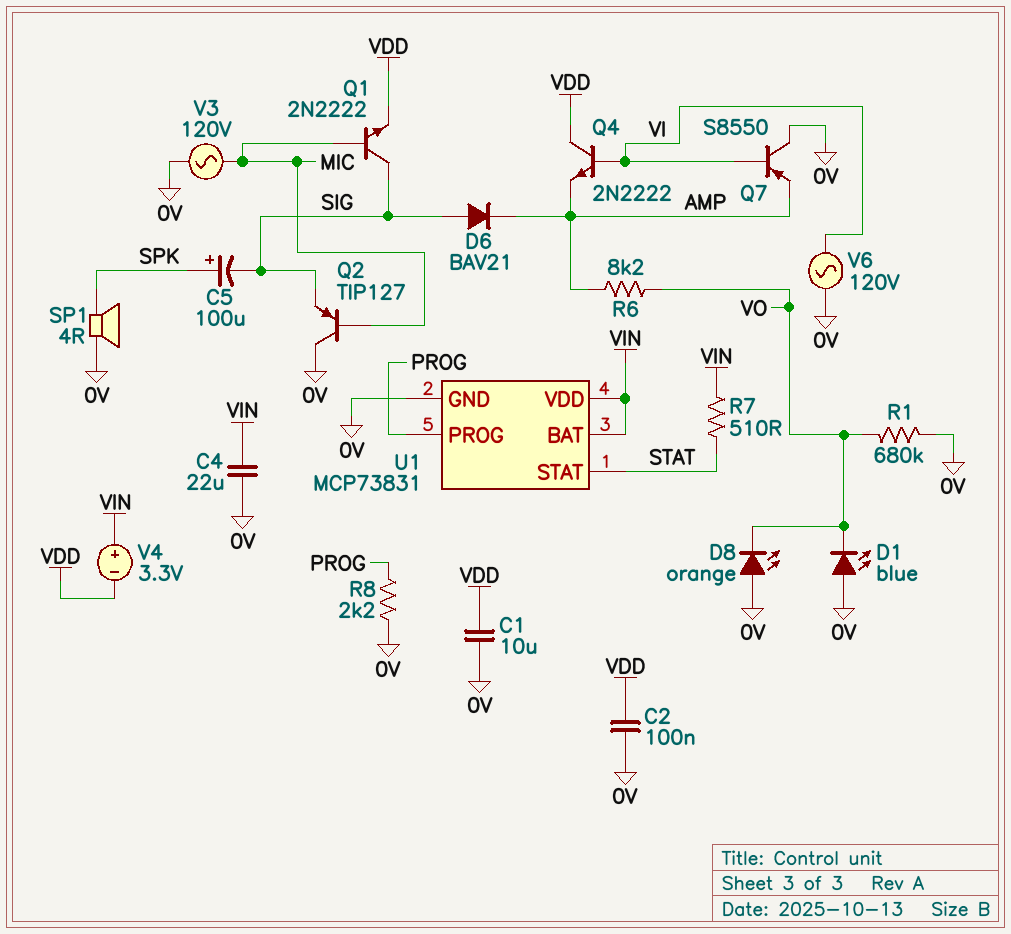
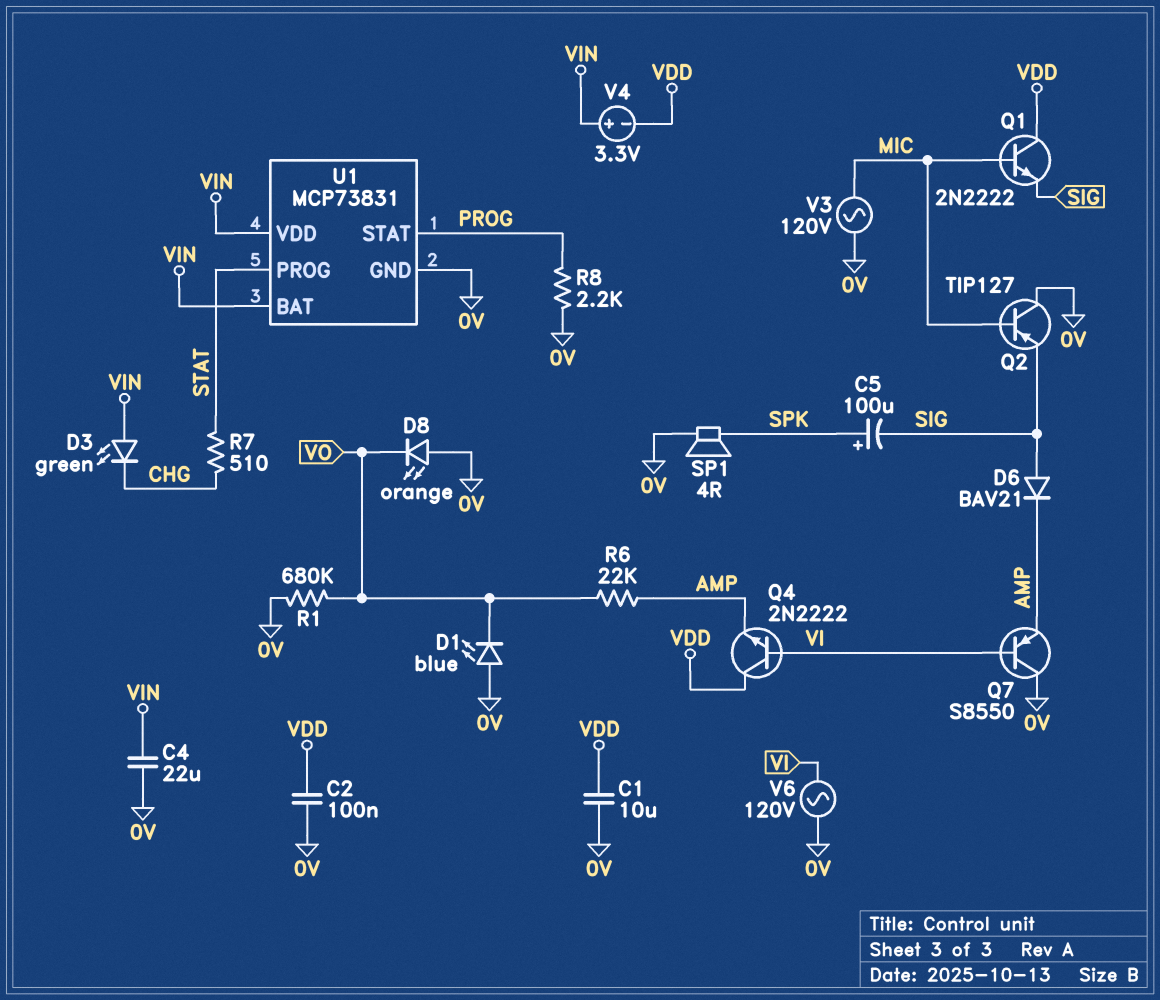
D3: none -> LED green (A VIN, K CHG)
Q1: NPN 2N2222 (B MIC, C SIG, E VDD) -> NPN 2N2222 (B MIC, C VDD, E SIG)
R6: 8.2k (AMP, VO) -> 22k (AMP, VO)
R7: 510 (STAT, VIN) -> 510 (CHG, STAT)
U1 pin PROG: PROG -> STAT
U1 pin STAT: STAT -> PROG

